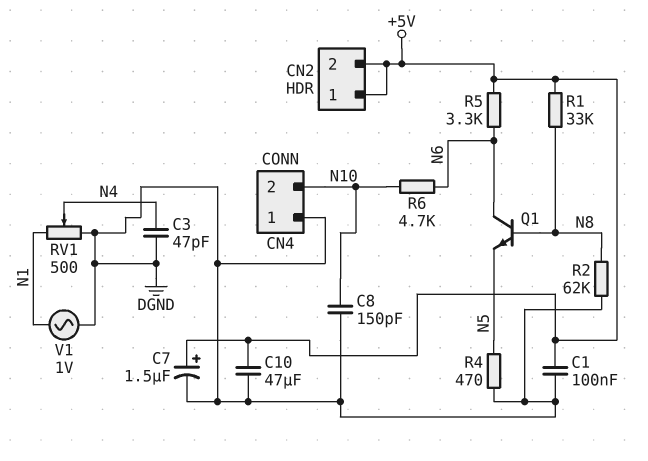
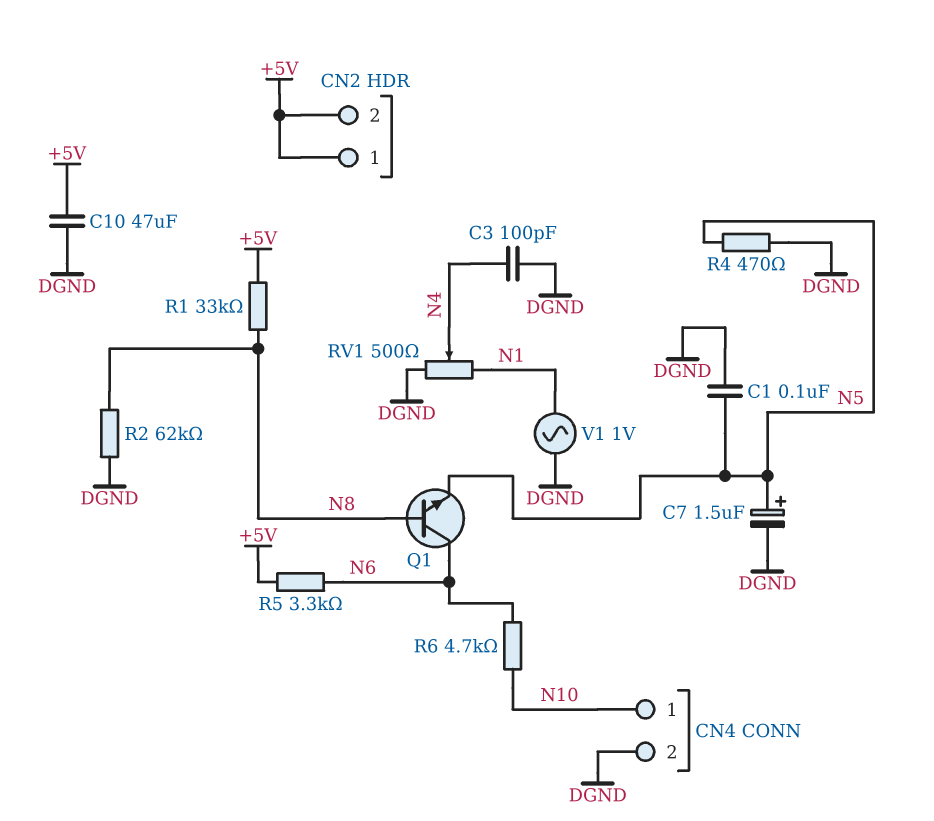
C1: 100nF (+5V, DGND) -> 100nF (DGND, N5)
C3: 47pF (DGND, N4) -> 100pF (DGND, N4)
C7: 1.5uF (plus +5V, minus DGND) -> 1.5uF (plus N5, minus DGND)
C8: 150pF (DGND, N10) -> none
CN4 pin 1: DGND -> N10
CN4 pin 2: N10 -> DGND

